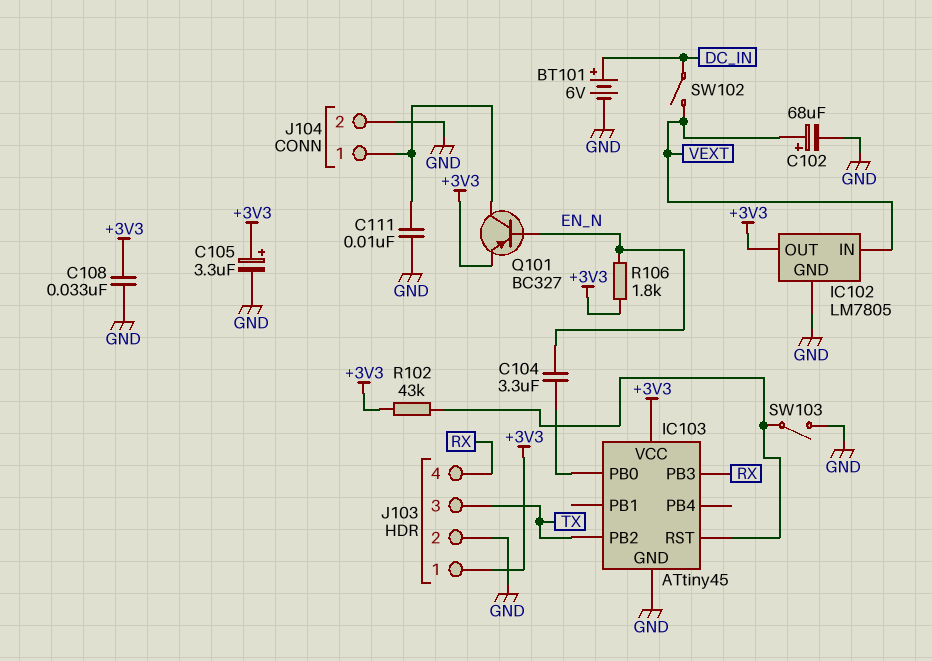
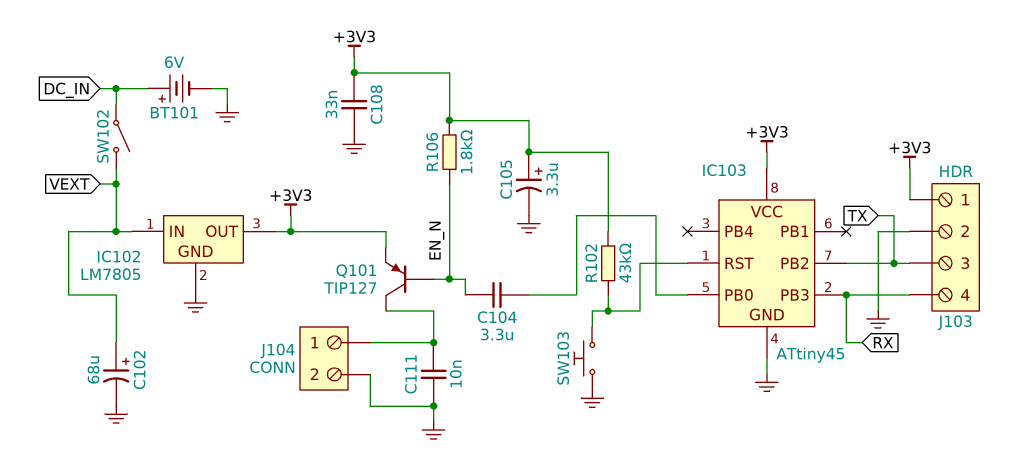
Q101: PNP BC327 (B EN_N, C J104/1, E +3V3) -> PNP TIP127 (B EN_N, C J104/1, E +3V3)
SW103: switch (GND, IC103/RST) -> button (GND, IC103/RST)

